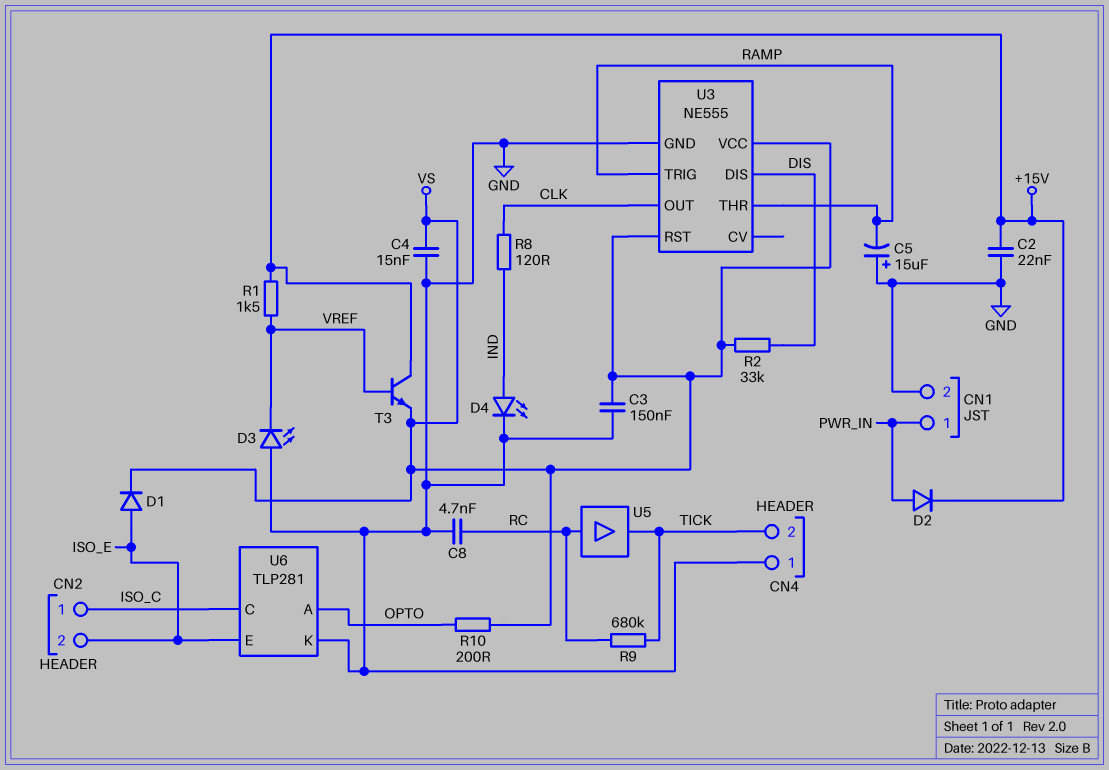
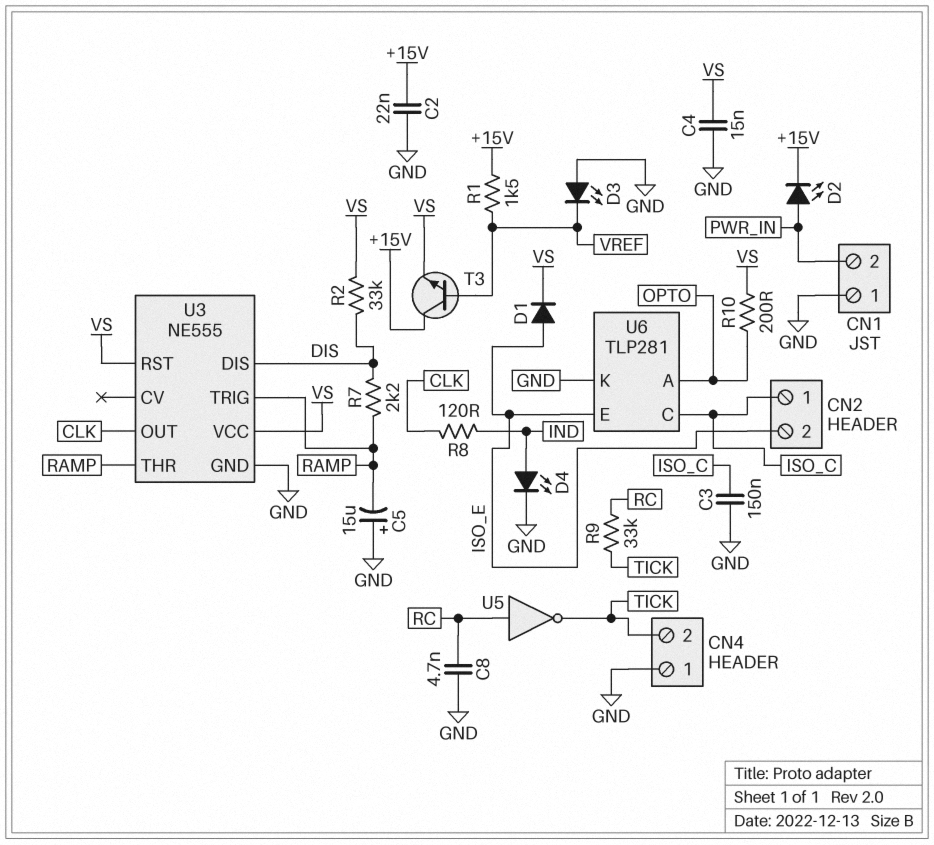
C3: 150nF (GND, VS) -> 150nF (GND, ISO_C)
CN1 pin 1: PWR_IN -> GND
CN1 pin 2: GND -> PWR_IN
D2: diode (A PWR_IN, K +15V) -> LED (A PWR_IN, K +15V)
R7: none -> 2.2k (DIS, RAMP)
R9: 680k (RC, TICK) -> 33k (RC, TICK)
U5: buffer (in RC, out TICK) -> NOT (in RC, out TICK)

